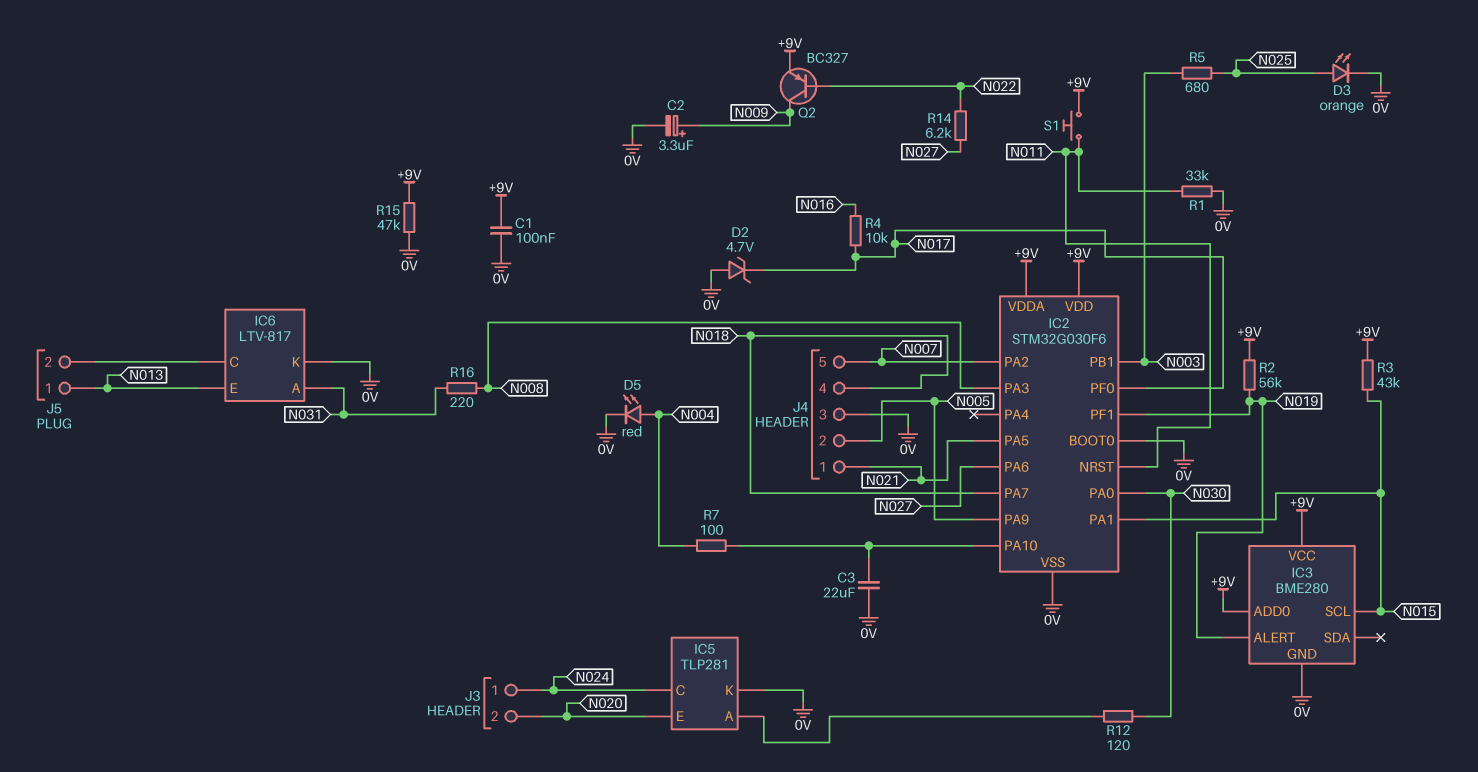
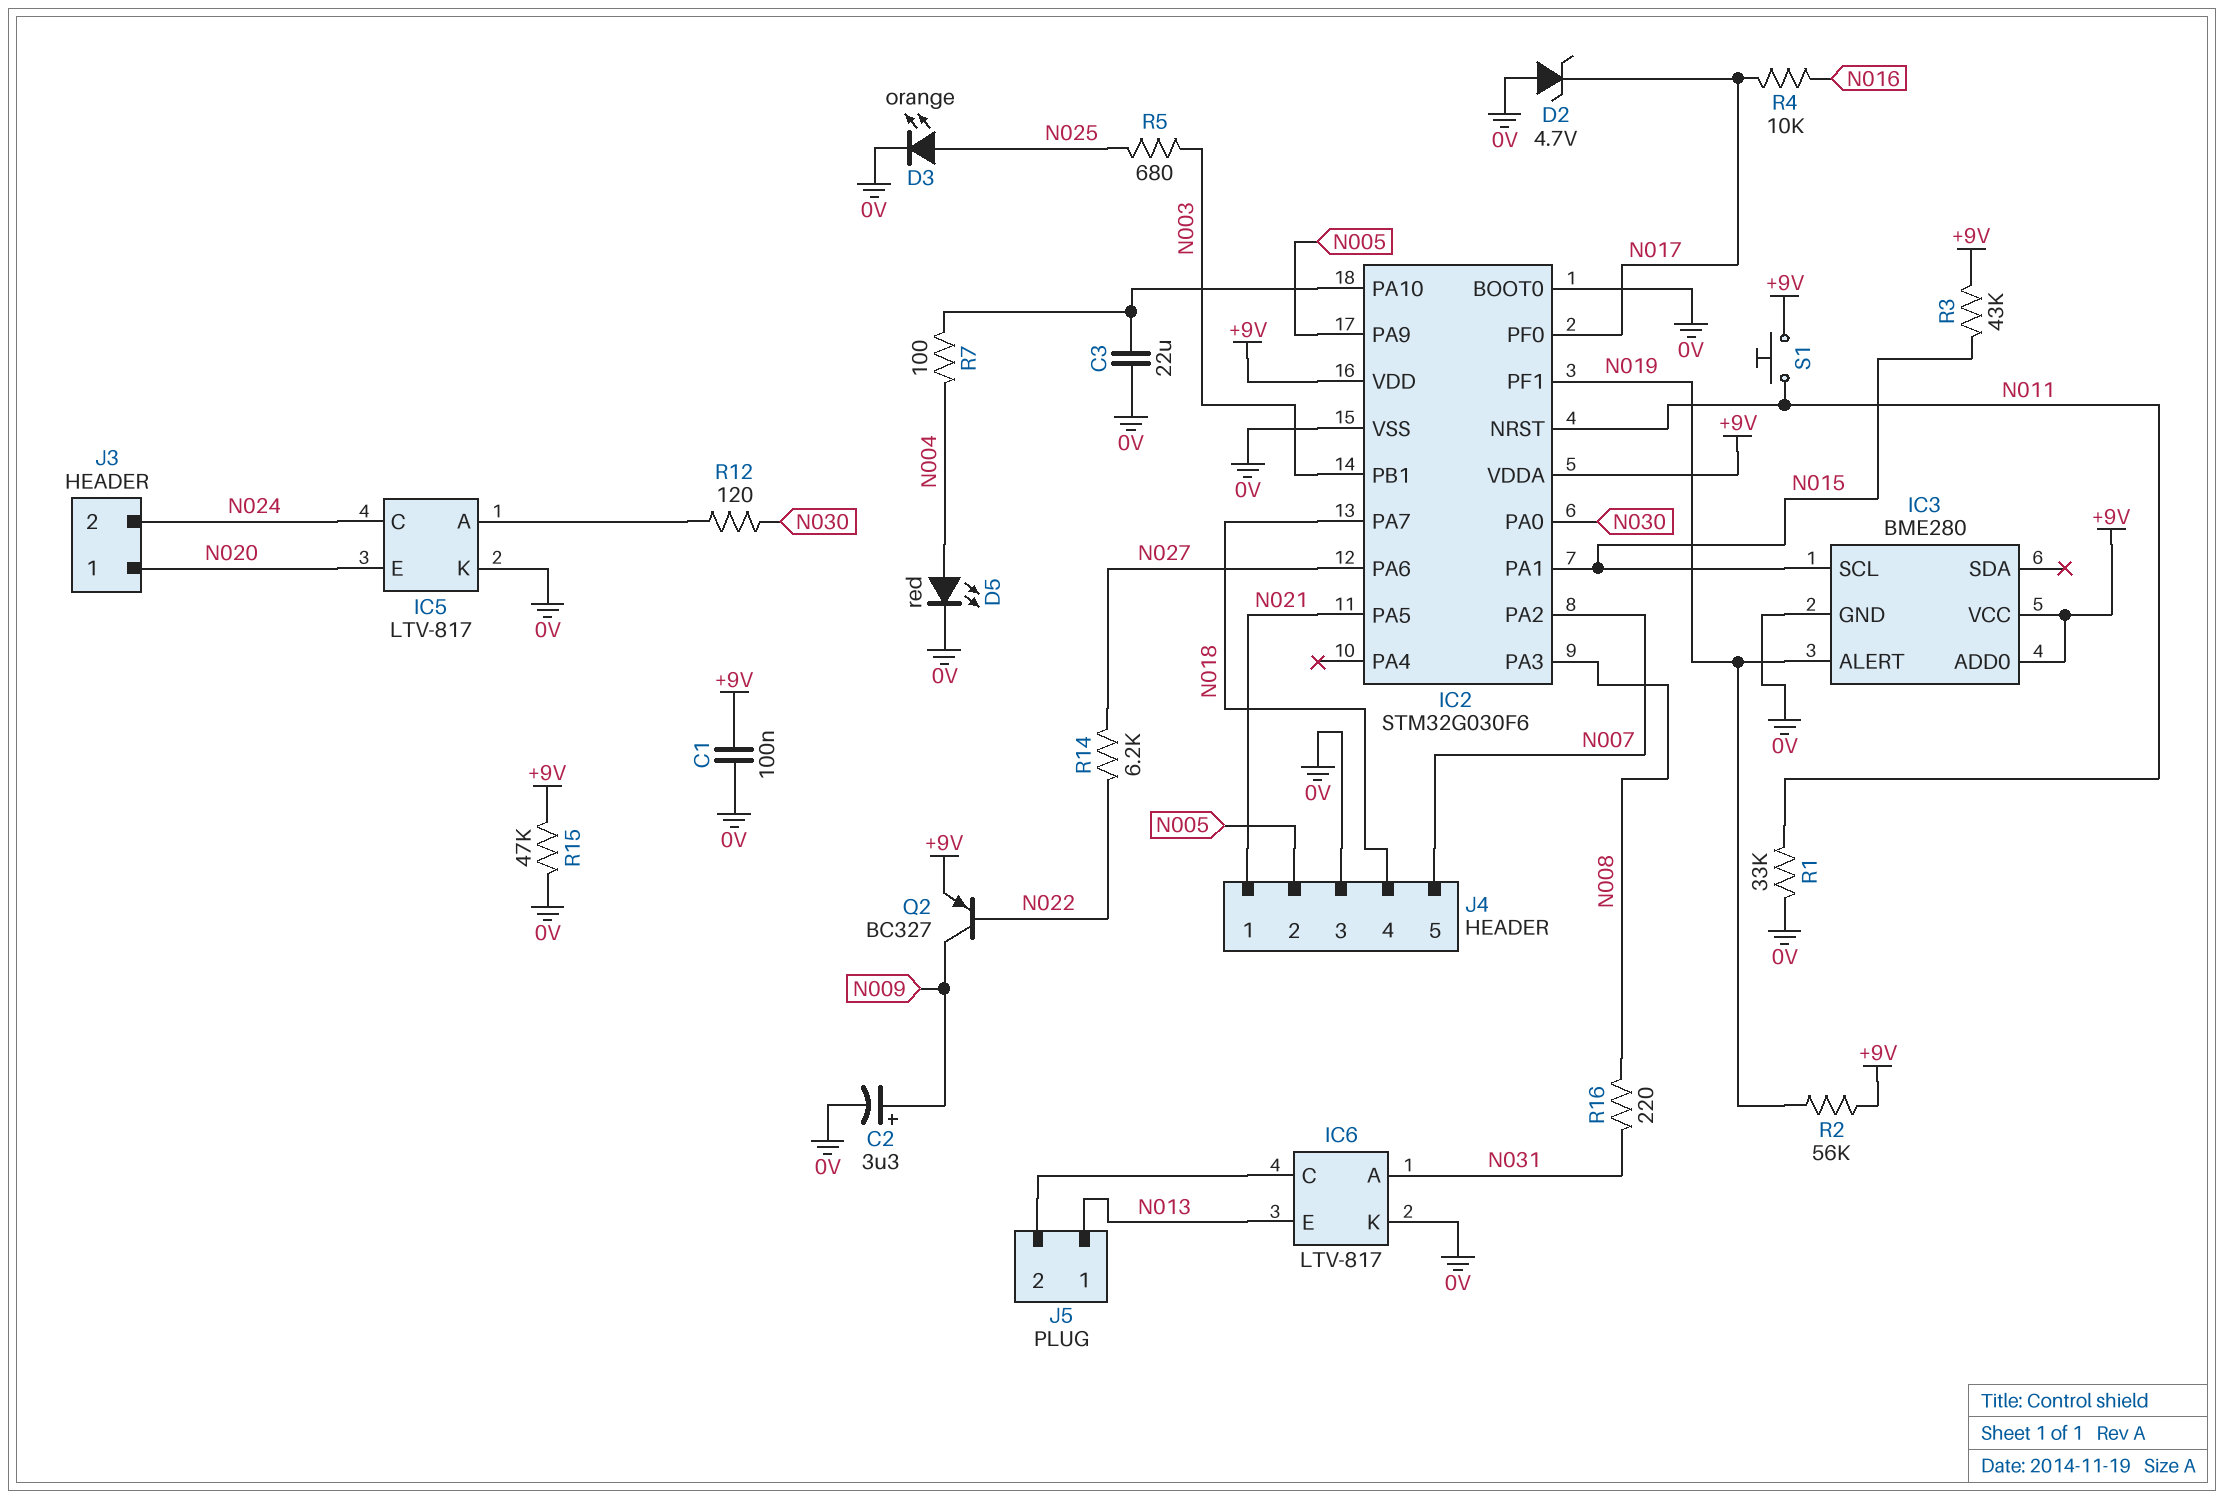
IC5: TLP281 -> LTV-817
J3 pin 1: N024 -> N020
J3 pin 2: N020 -> N024

